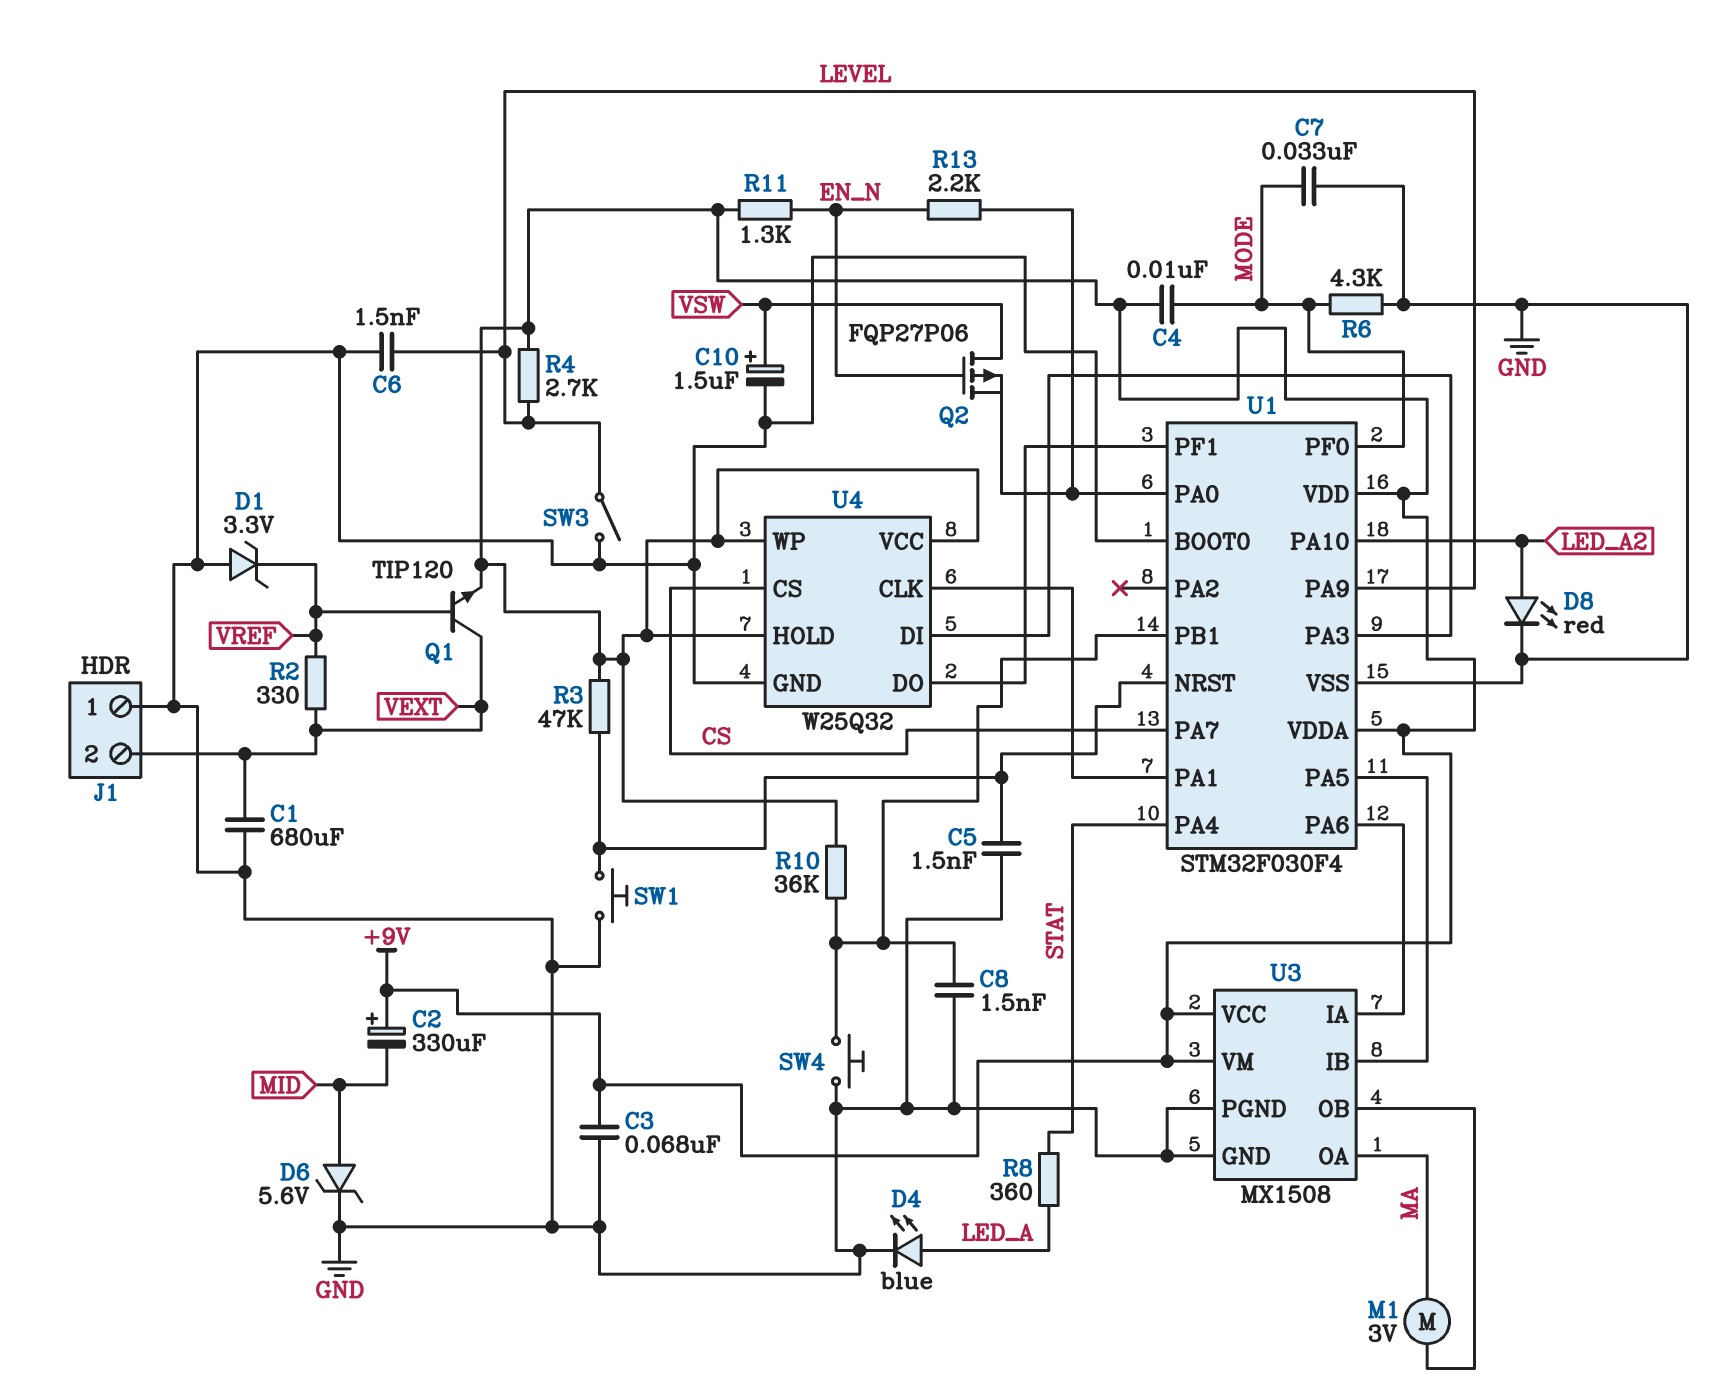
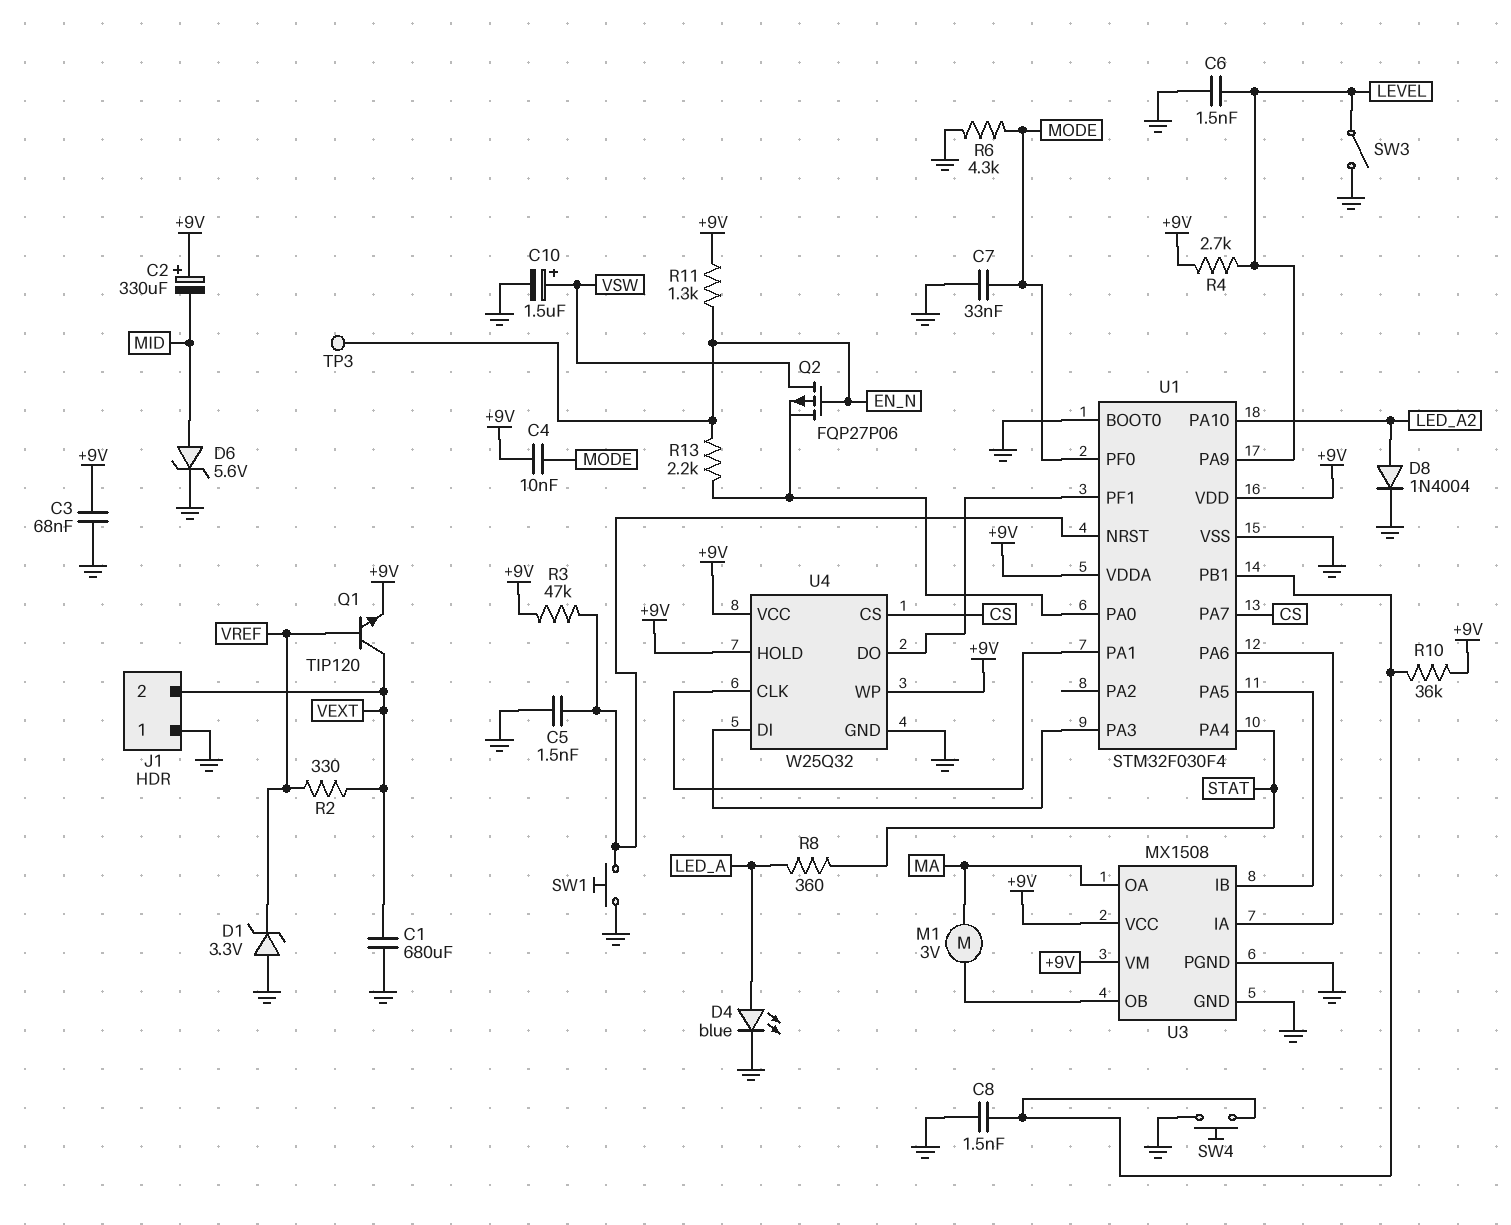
D8: LED red (A LED_A2, K GND) -> diode 1N4004 (A LED_A2, K GND)
TP3: none -> test point (EN_N)

